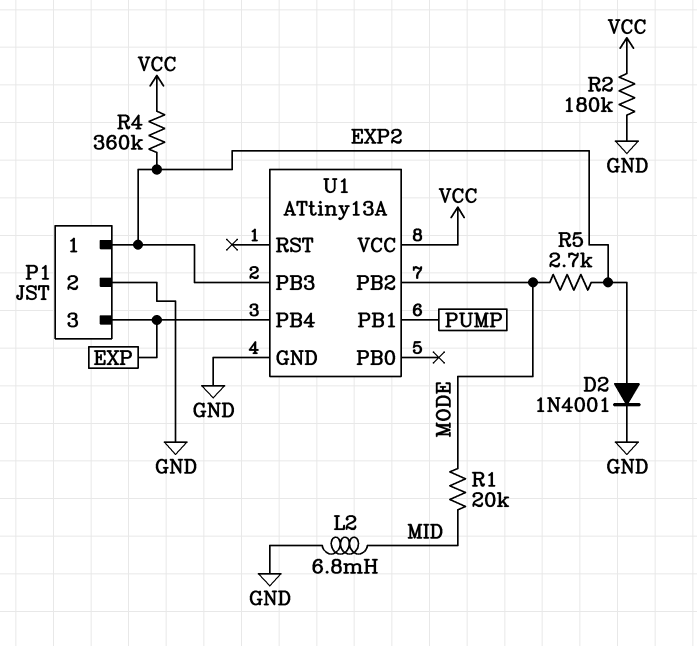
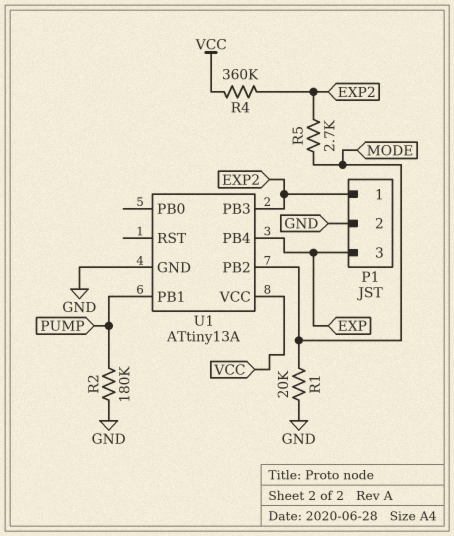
D2: diode 1N4001 (A EXP2, K GND) -> none
L2: 6.8mH (GND, MID) -> none
R1: 20k (MID, MODE) -> 20k (GND, MODE)
R2: 180k (GND, VCC) -> 180k (GND, PUMP)

